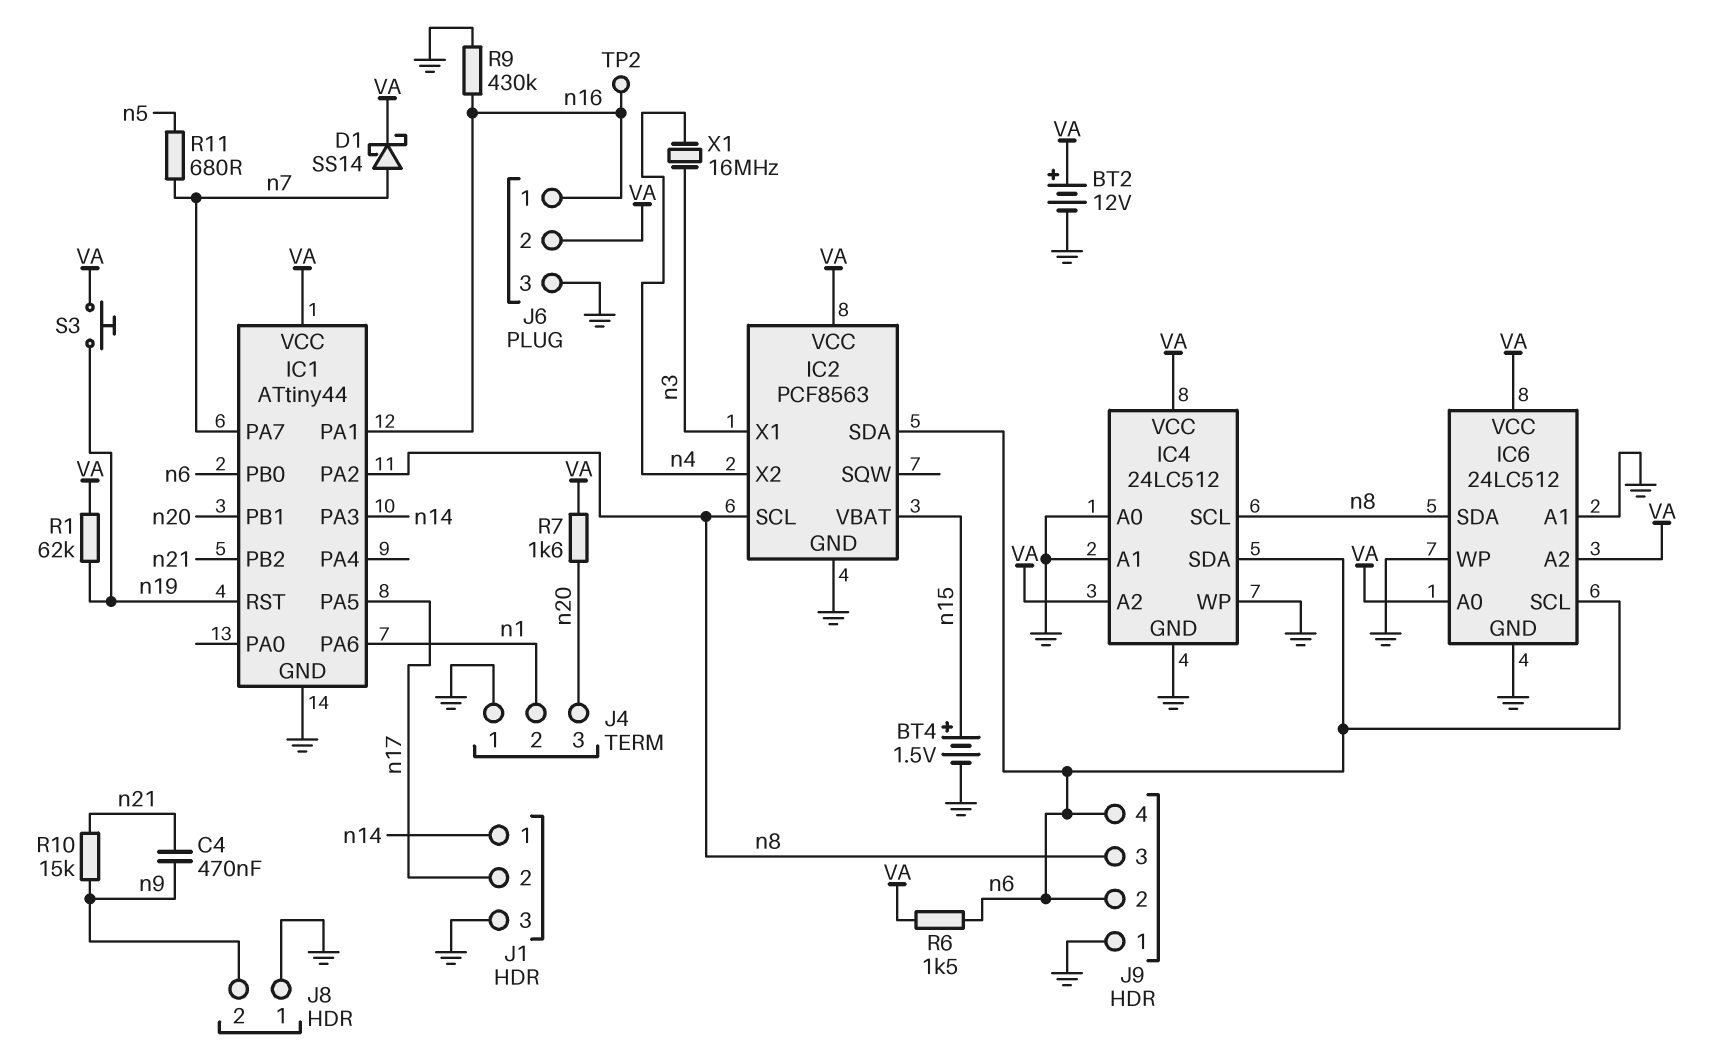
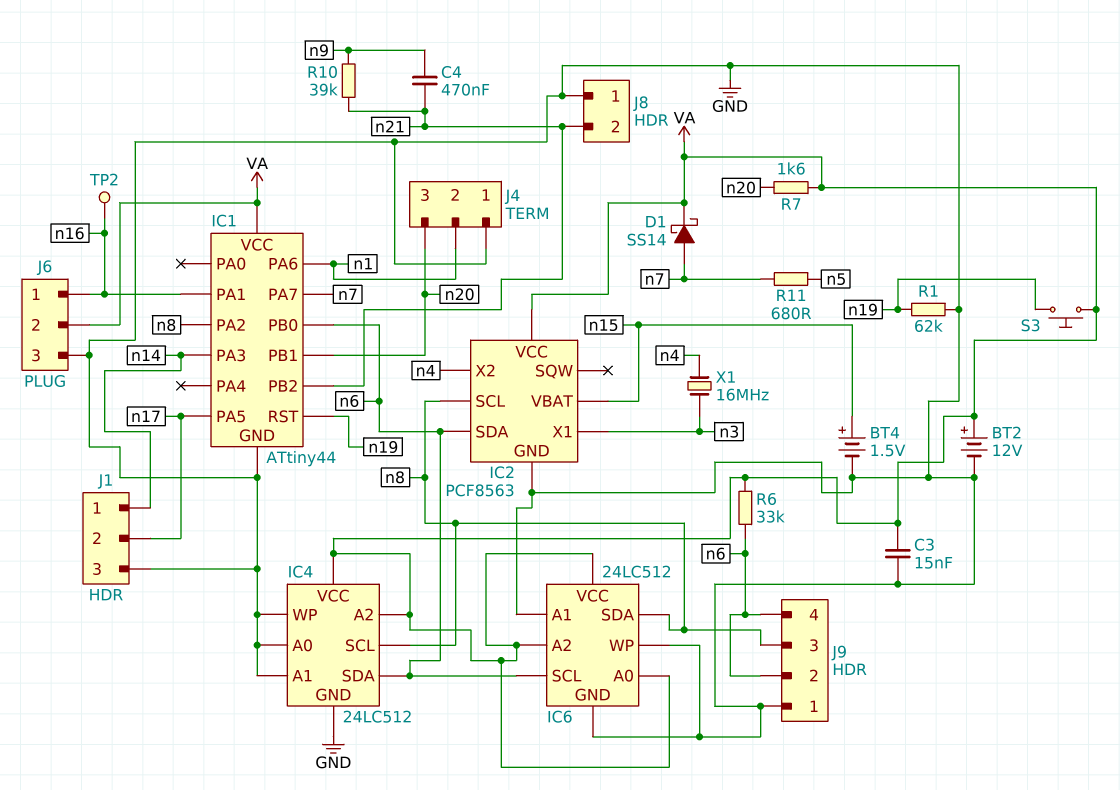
C3: none -> 15nF (GND, VA)
J8 pin 2: n9 -> n21
R1: 62k (VA, n19) -> 62k (GND, n19)
R6: 1.5k (VA, n6) -> 33k (VA, n6)
R9: 430k (GND, n16) -> none
R10: 15k (n9, n21) -> 39k (n9, n21)

